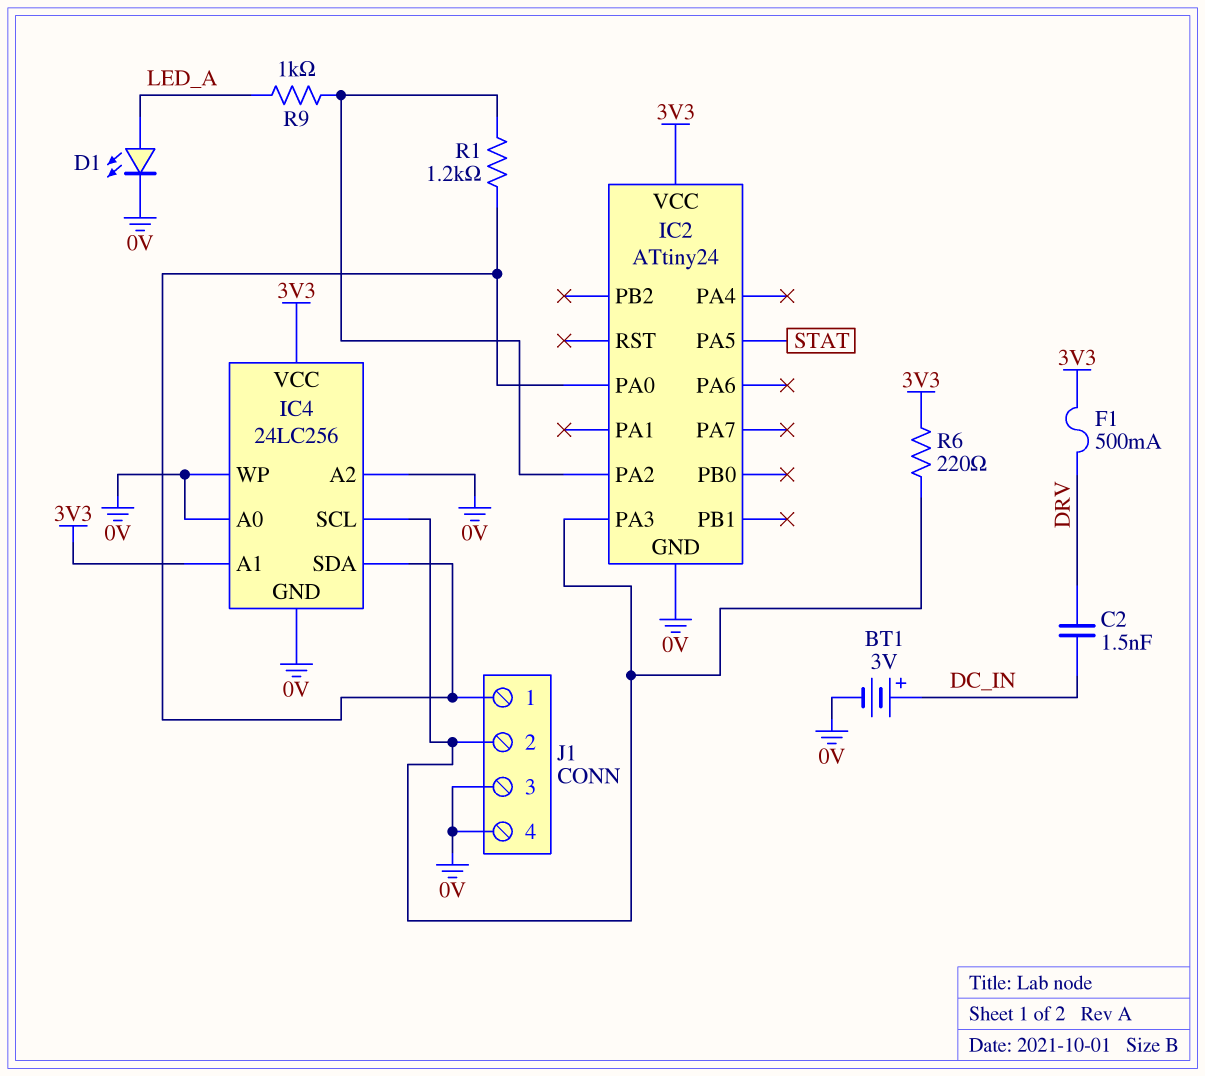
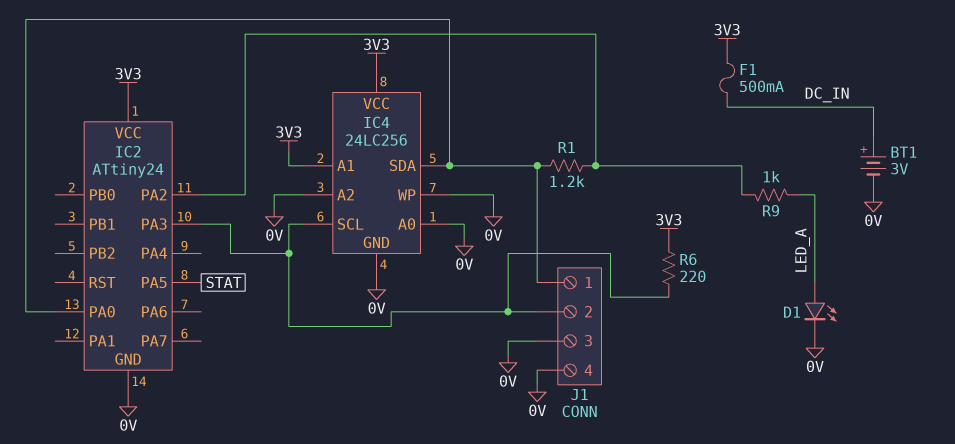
C2: 1.5nF (DC_IN, DRV) -> none
F1: 500mA (3V3, DRV) -> 500mA (3V3, DC_IN)

